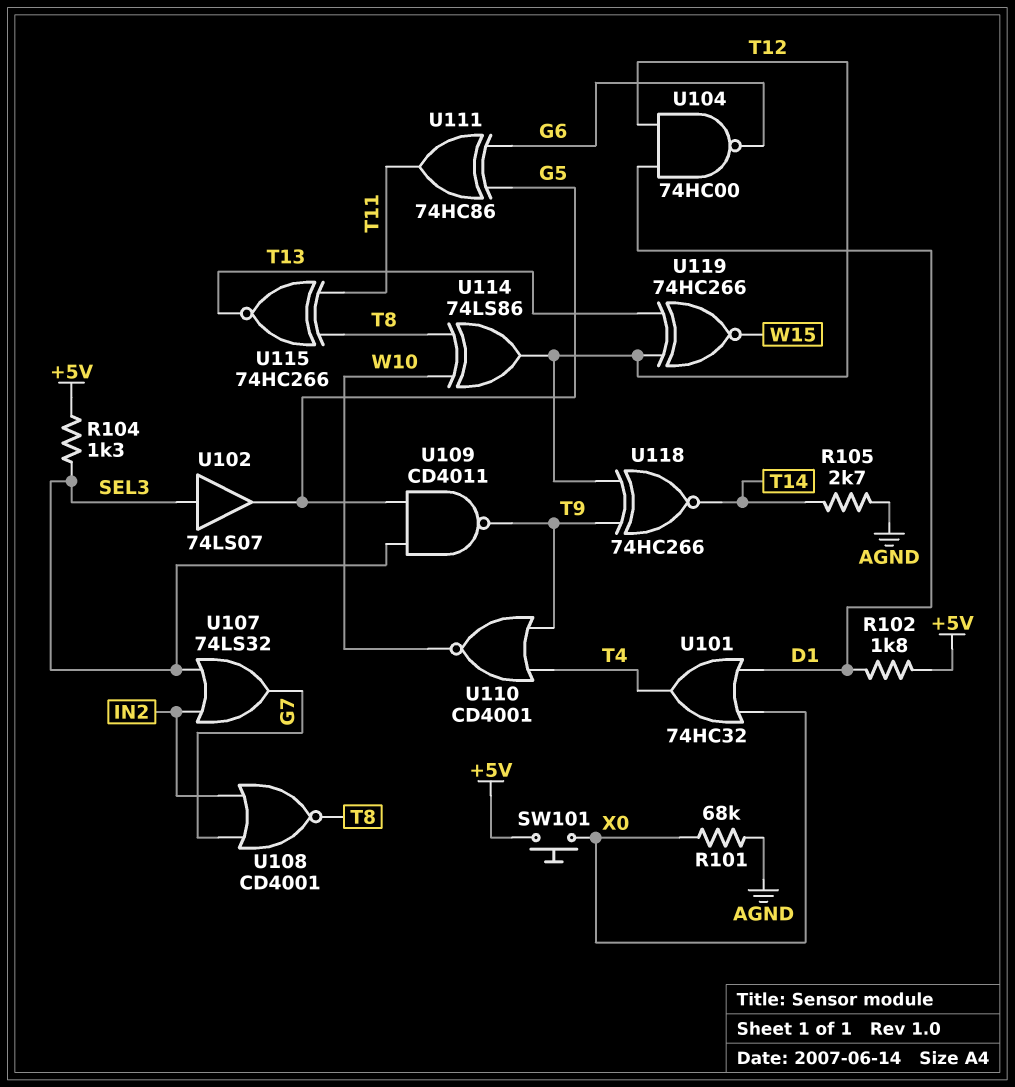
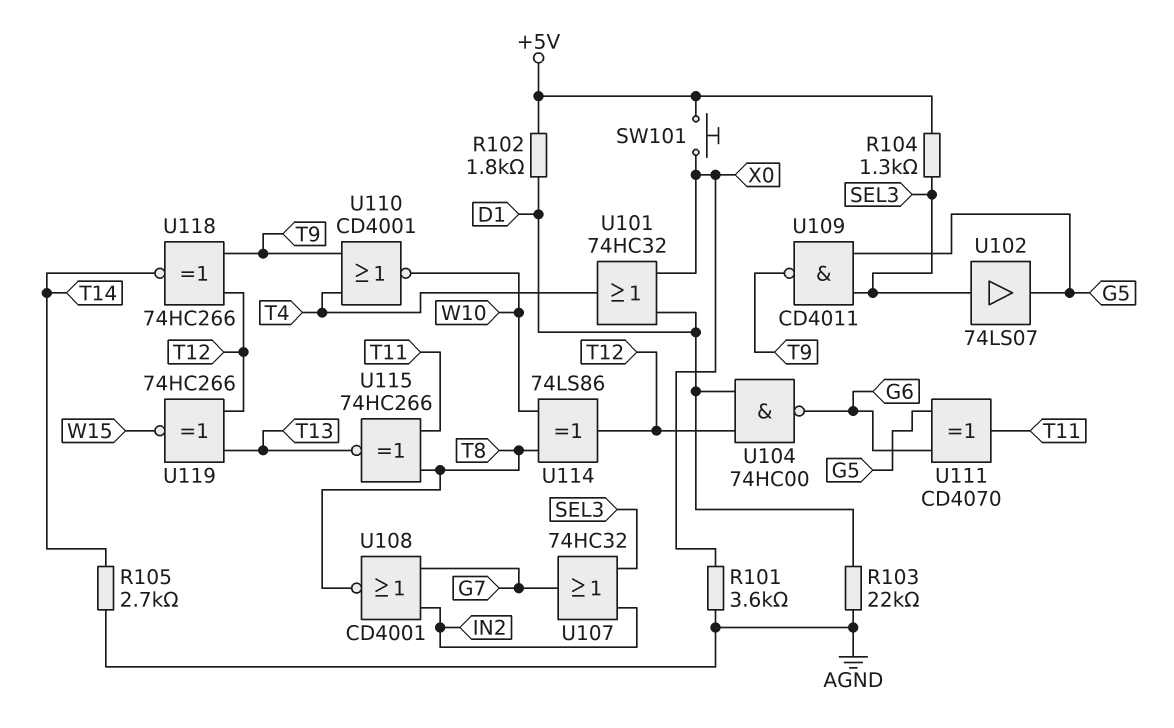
R101: 68k (AGND, X0) -> 3.6k (AGND, X0)
R103: none -> 22k (AGND, D1)
U107: OR 74LS32 (in IN2, in SEL3, out G7) -> OR 74HC32 (in IN2, in SEL3, out G7)
U111: XOR 74HC86 (in G5, in G6, out T11) -> XOR CD4070 (in G5, in G6, out T11)

